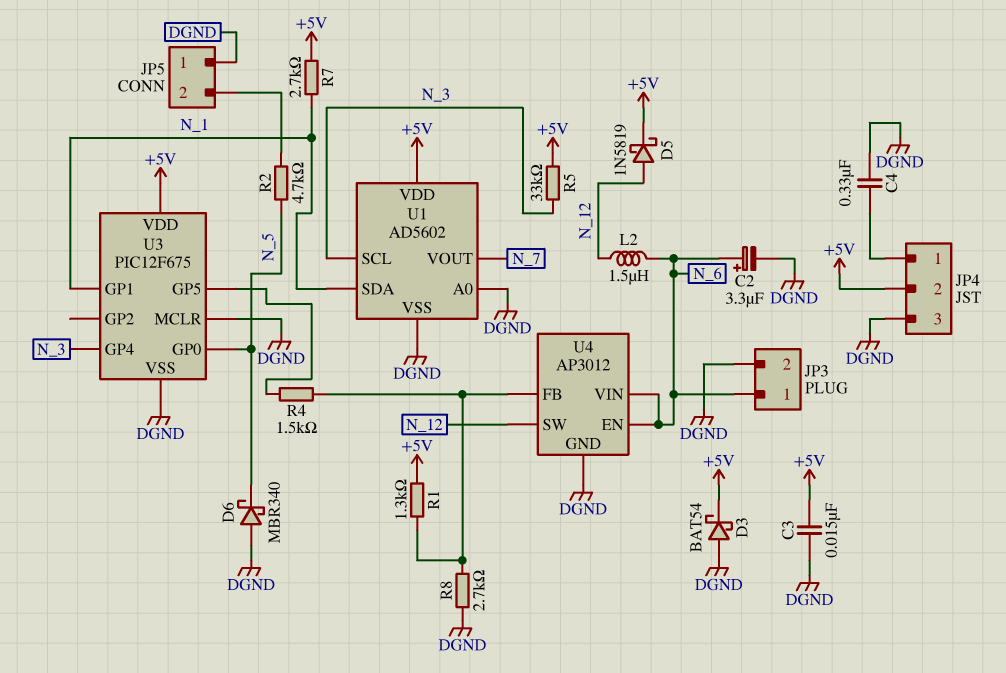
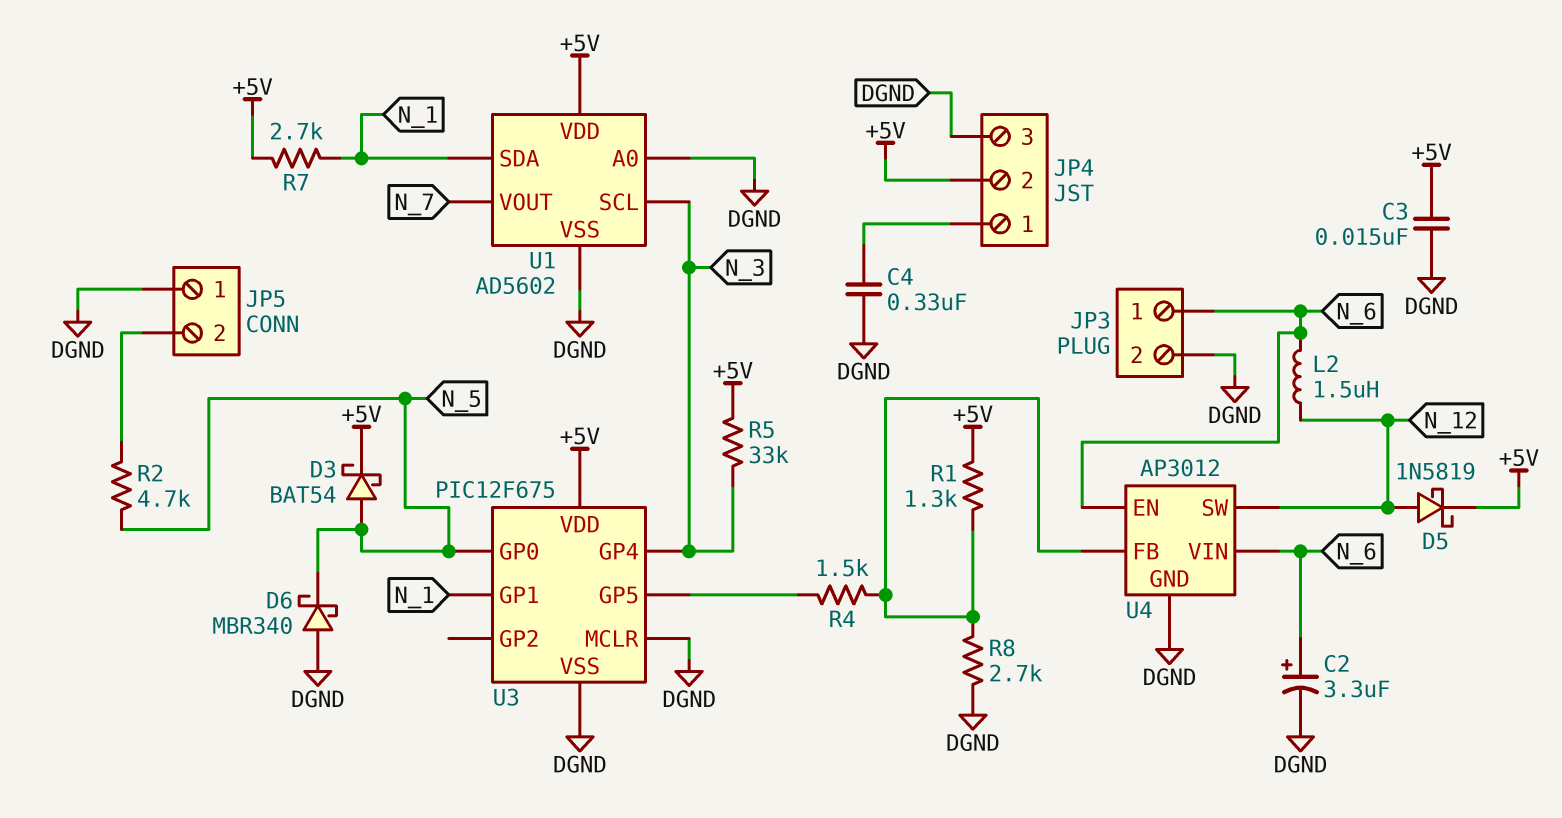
D3: schottky BAT54 (A DGND, K +5V) -> schottky BAT54 (A N_5, K +5V)

